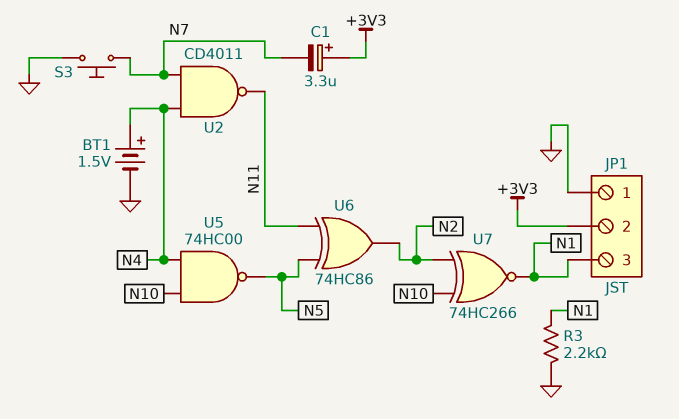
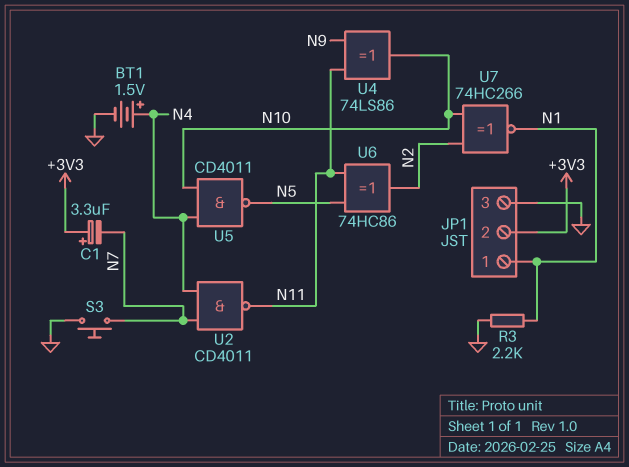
JP1 pin 1: GND -> N1
JP1 pin 3: N1 -> GND
U4: none -> XOR 74LS86 (in N9, in N11, out N10)
U5: NAND 74HC00 (in N4, in N10, out N5) -> NAND CD4011 (in N4, in N10, out N5)

